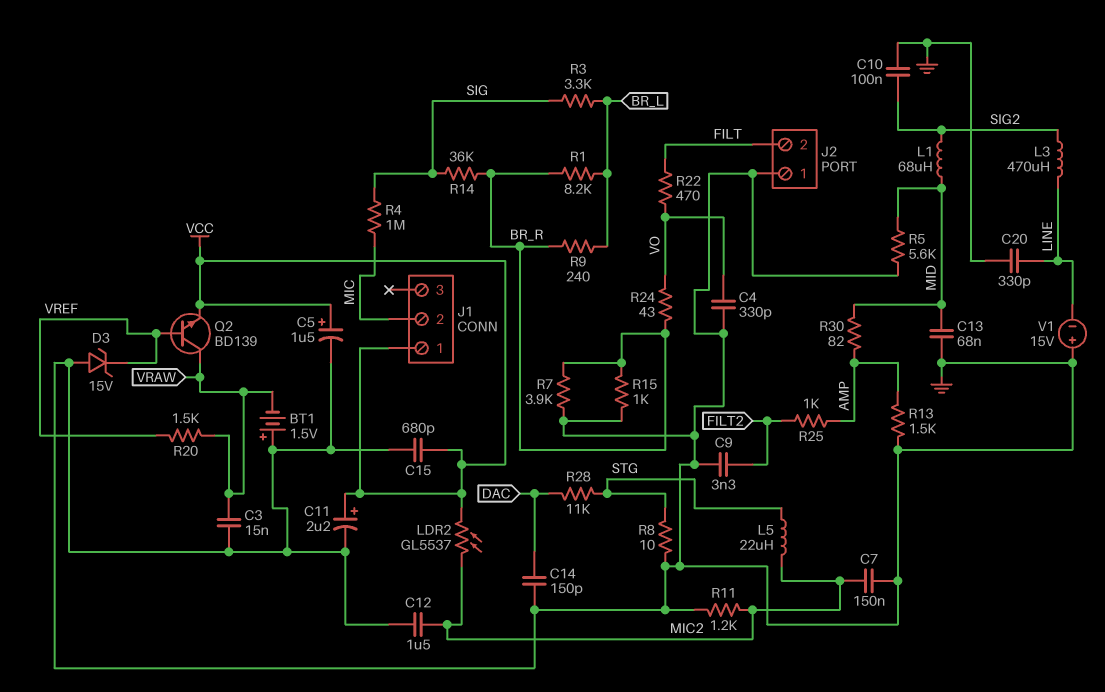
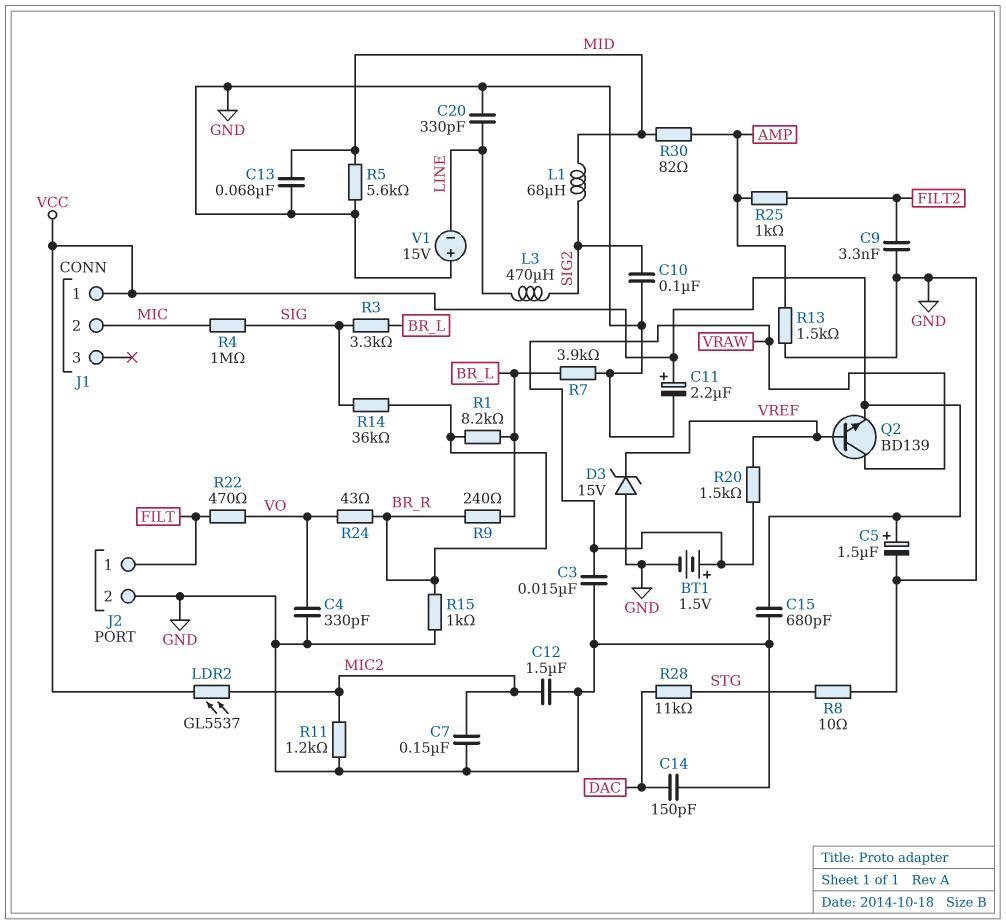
BT1: 1.5V (plus GND, minus VRAW) -> 1.5V (plus VRAW, minus GND)
J2 pin 1: GND -> FILT
J2 pin 2: FILT -> GND
L5: 22uH (MIC2, STG) -> none
R7: 3.9k (BR_R, GND) -> 3.9k (BR_L, GND)

